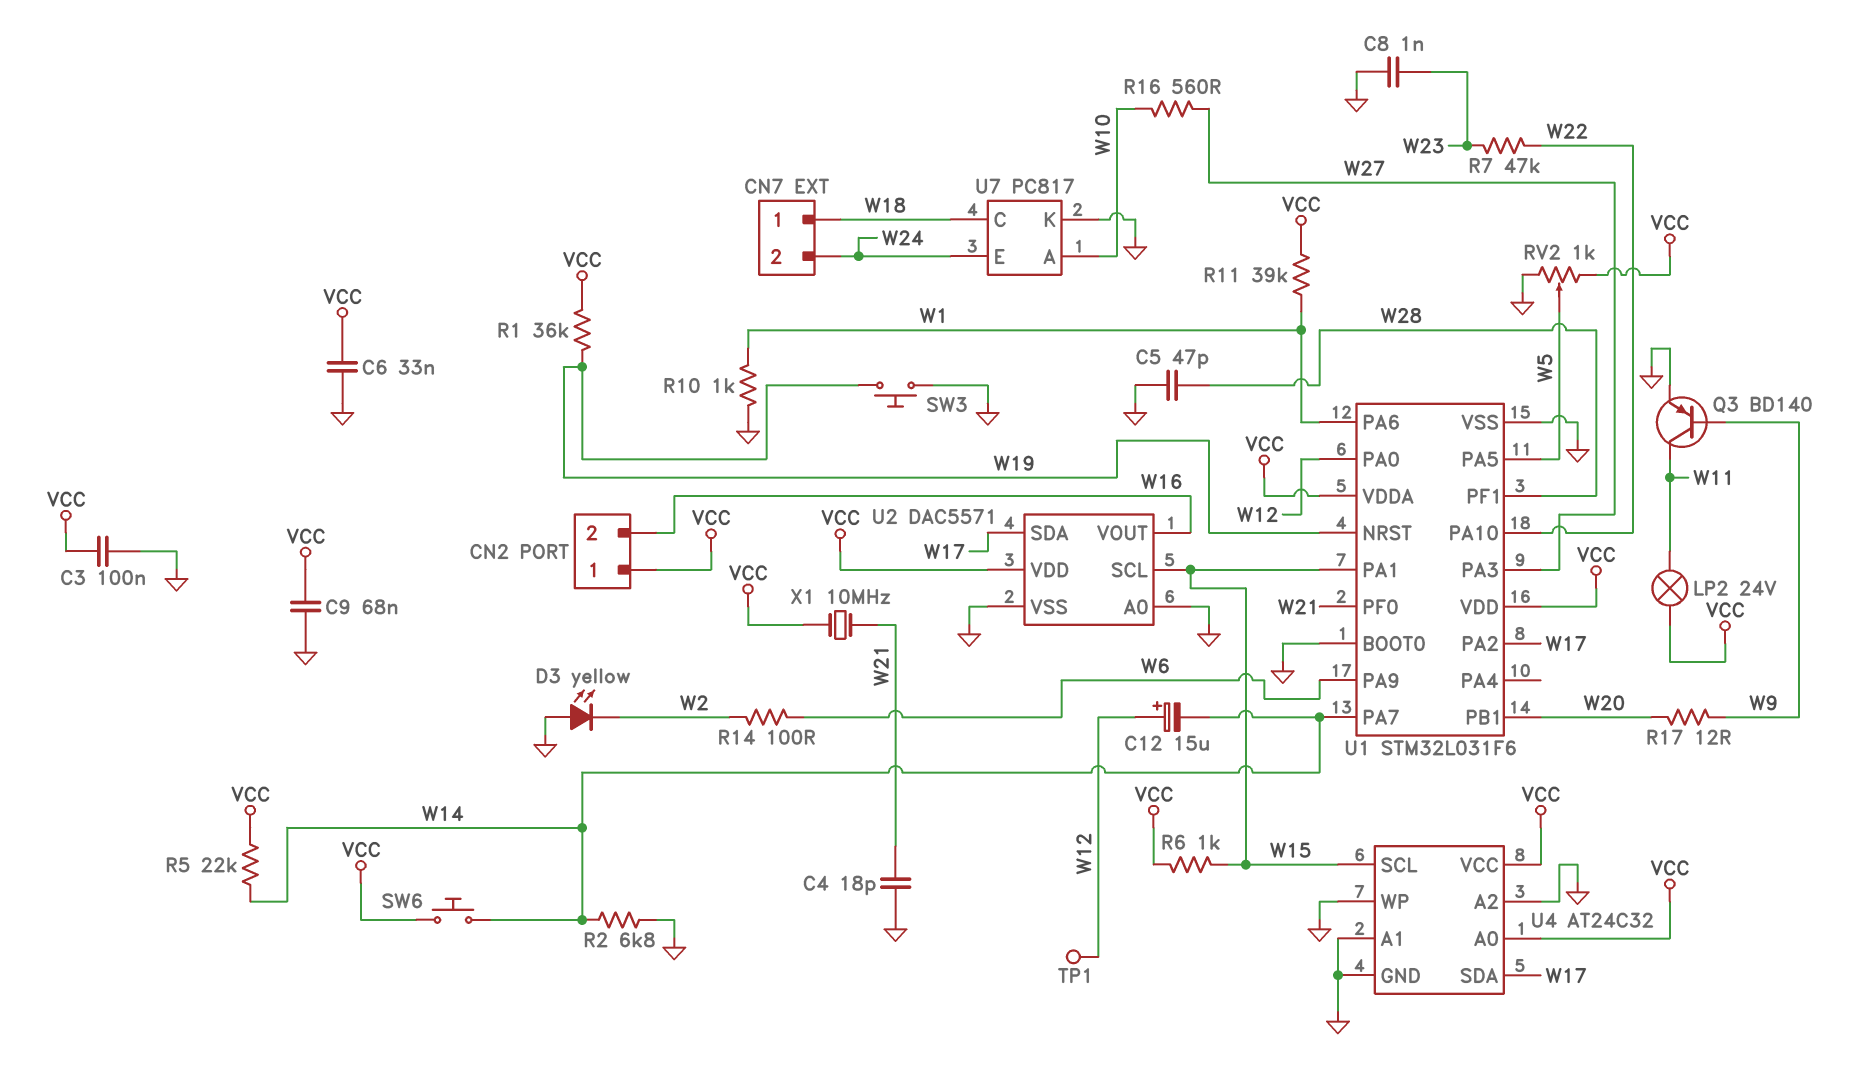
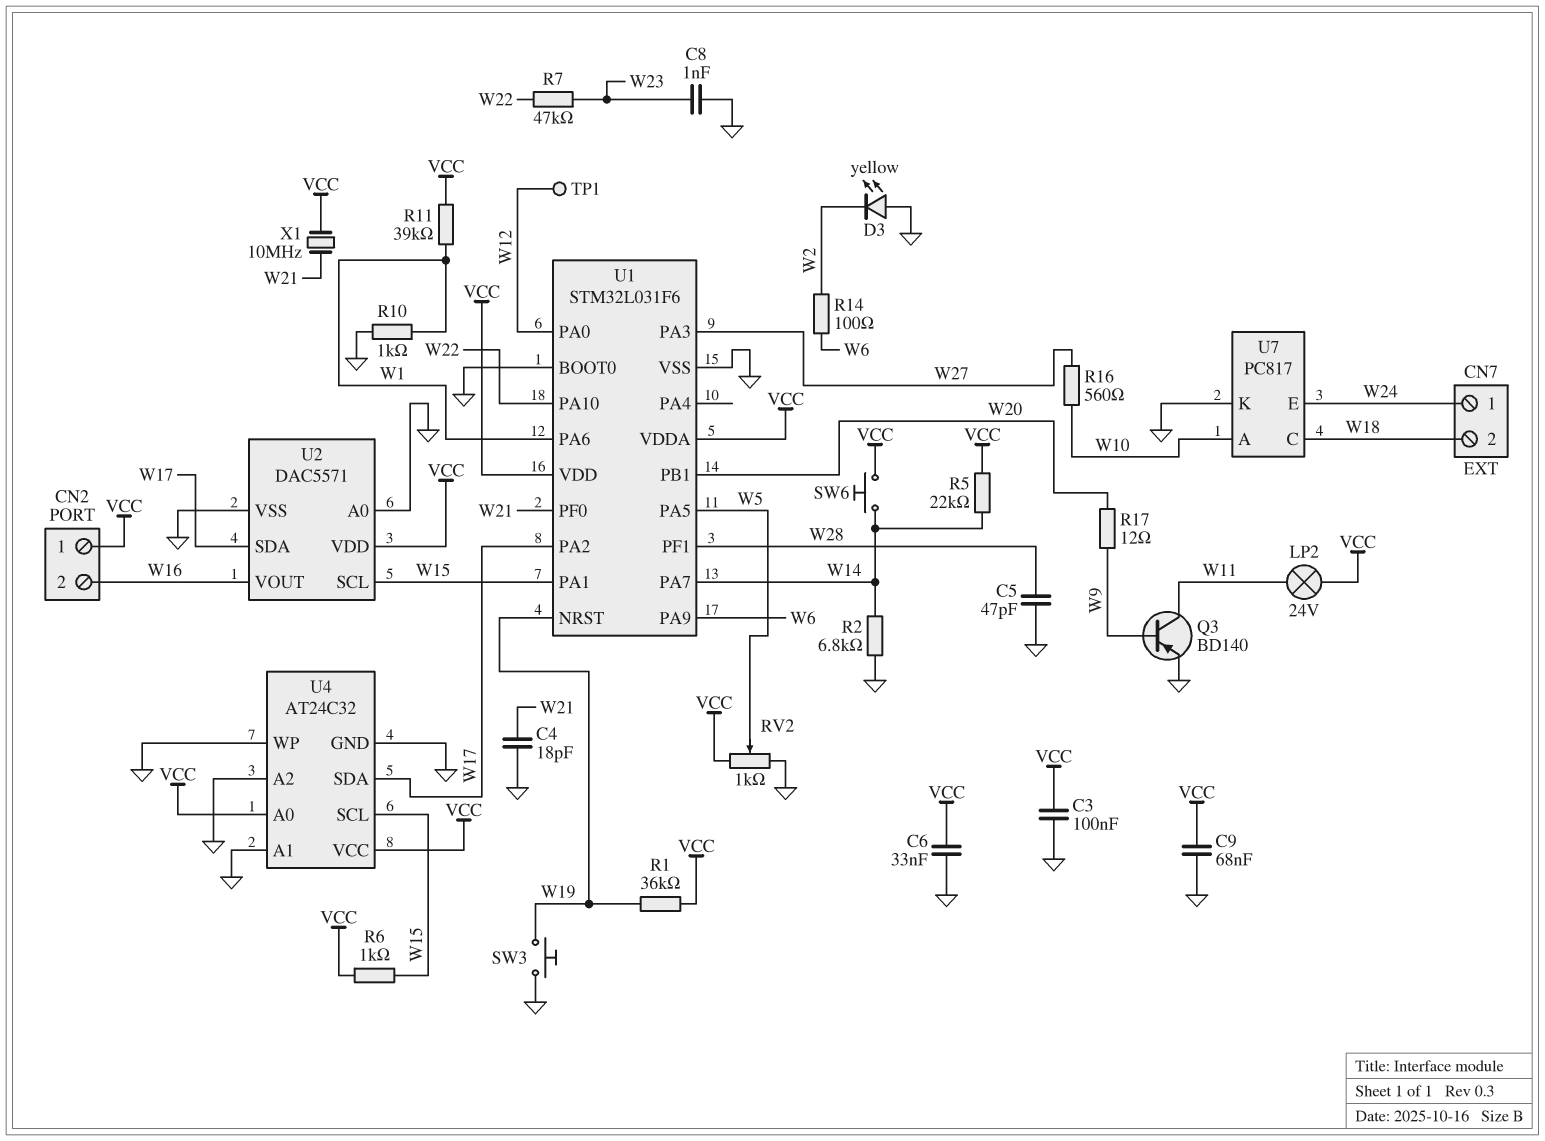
C12: 15uF (plus W12, minus W14) -> none
CN7 pin 1: W18 -> W24
CN7 pin 2: W24 -> W18

